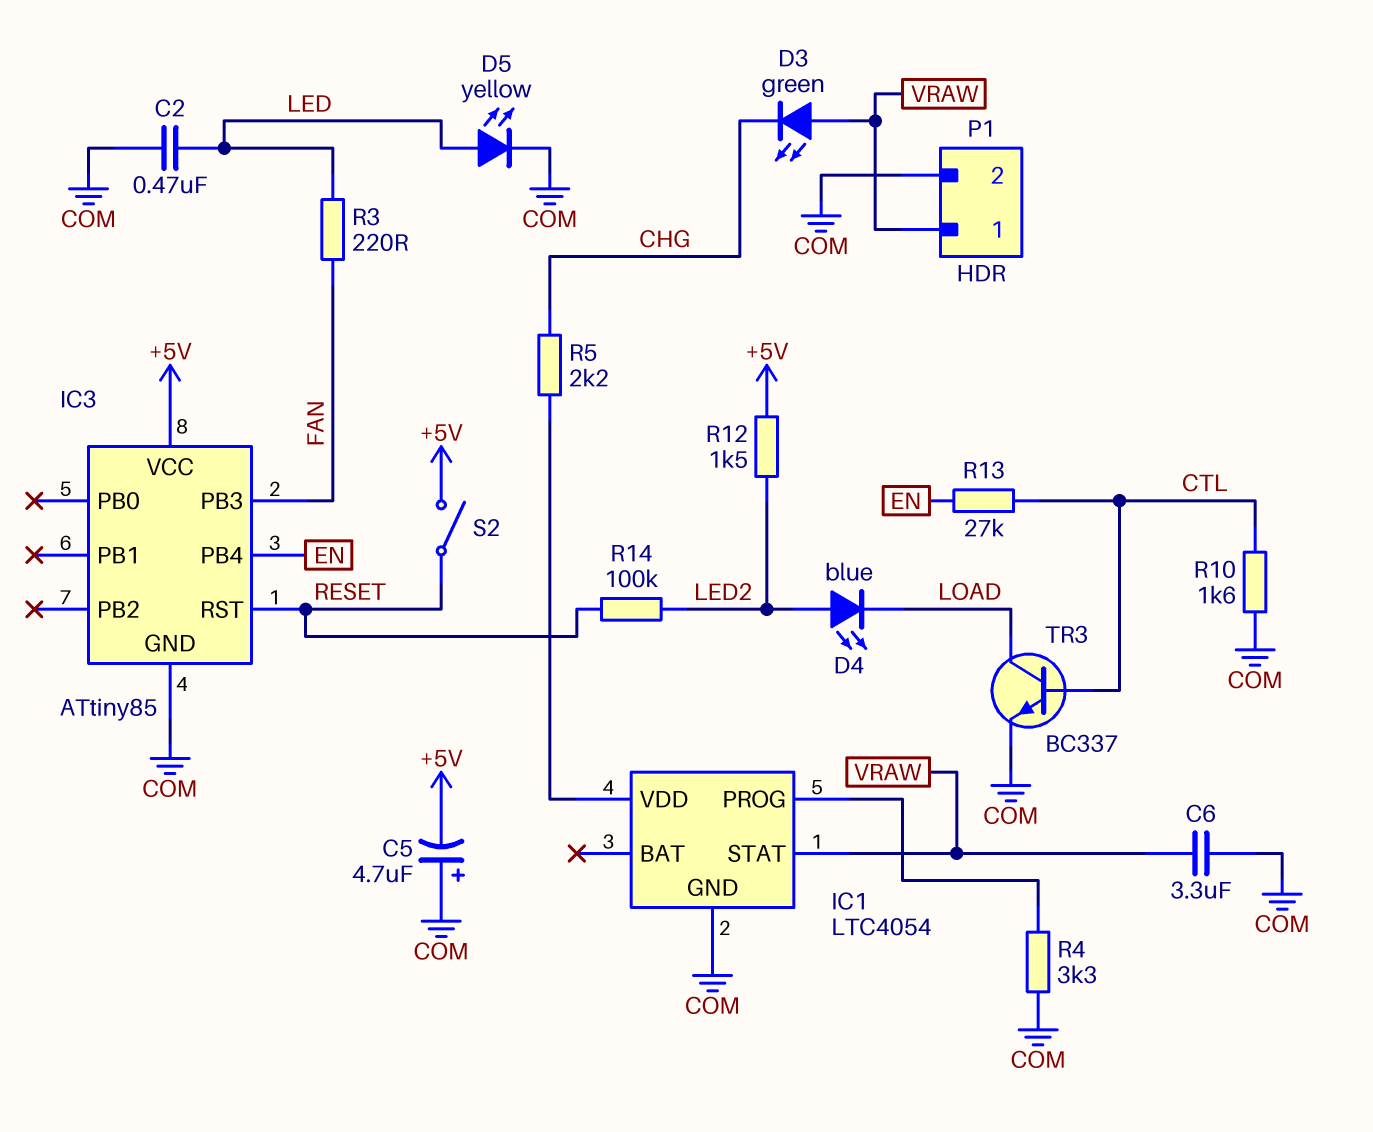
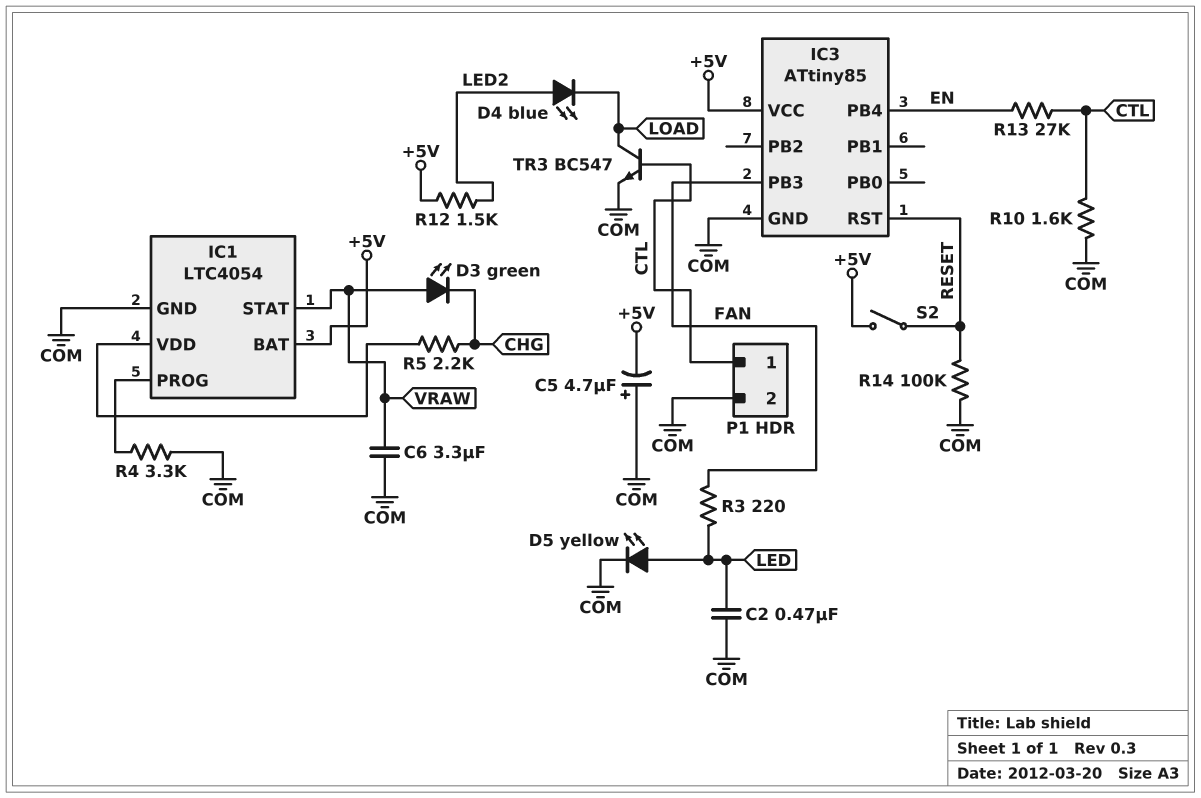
IC1 pin BAT: none -> +5V
P1 pin 1: VRAW -> CTL
R14: 100k (LED2, RESET) -> 100k (COM, RESET)
TR3: NPN BC337 (B CTL, C LOAD, E COM) -> NPN BC547 (B CTL, C LOAD, E COM)

